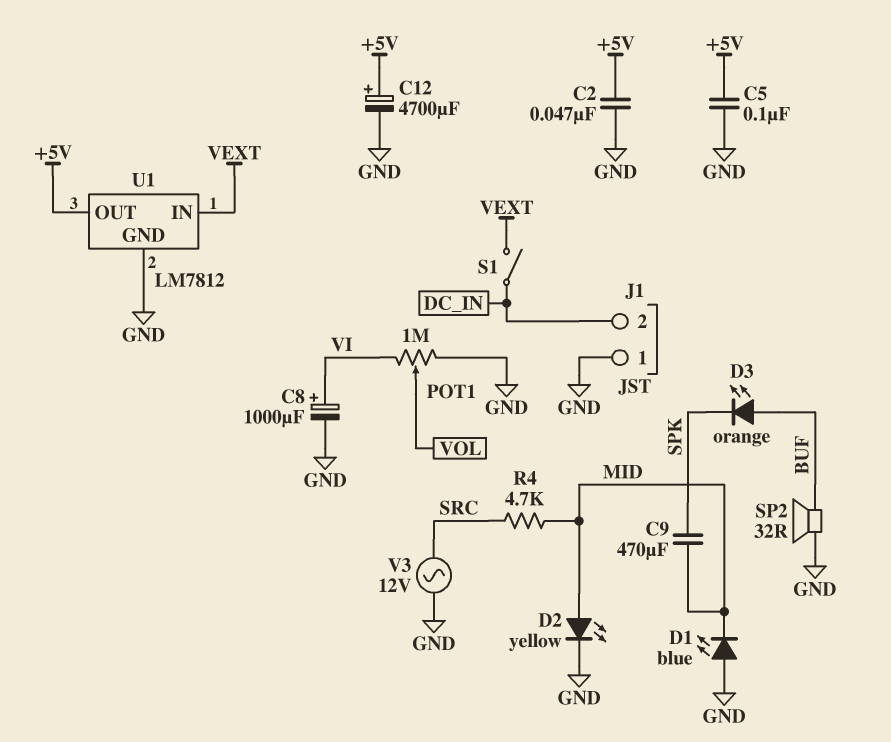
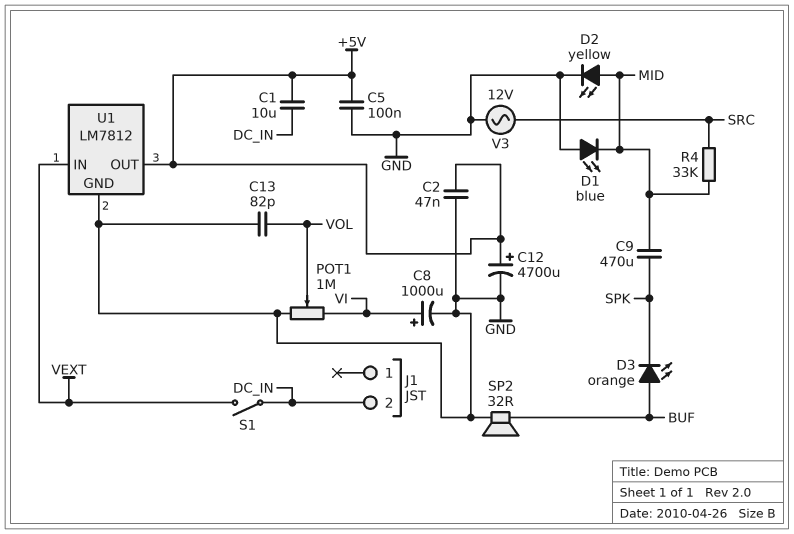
C1: none -> 10uF (+5V, DC_IN)
C13: none -> 82pF (GND, VOL)
J1 pin 1: GND -> none
R4: 4.7k (MID, SRC) -> 33k (MID, SRC)

